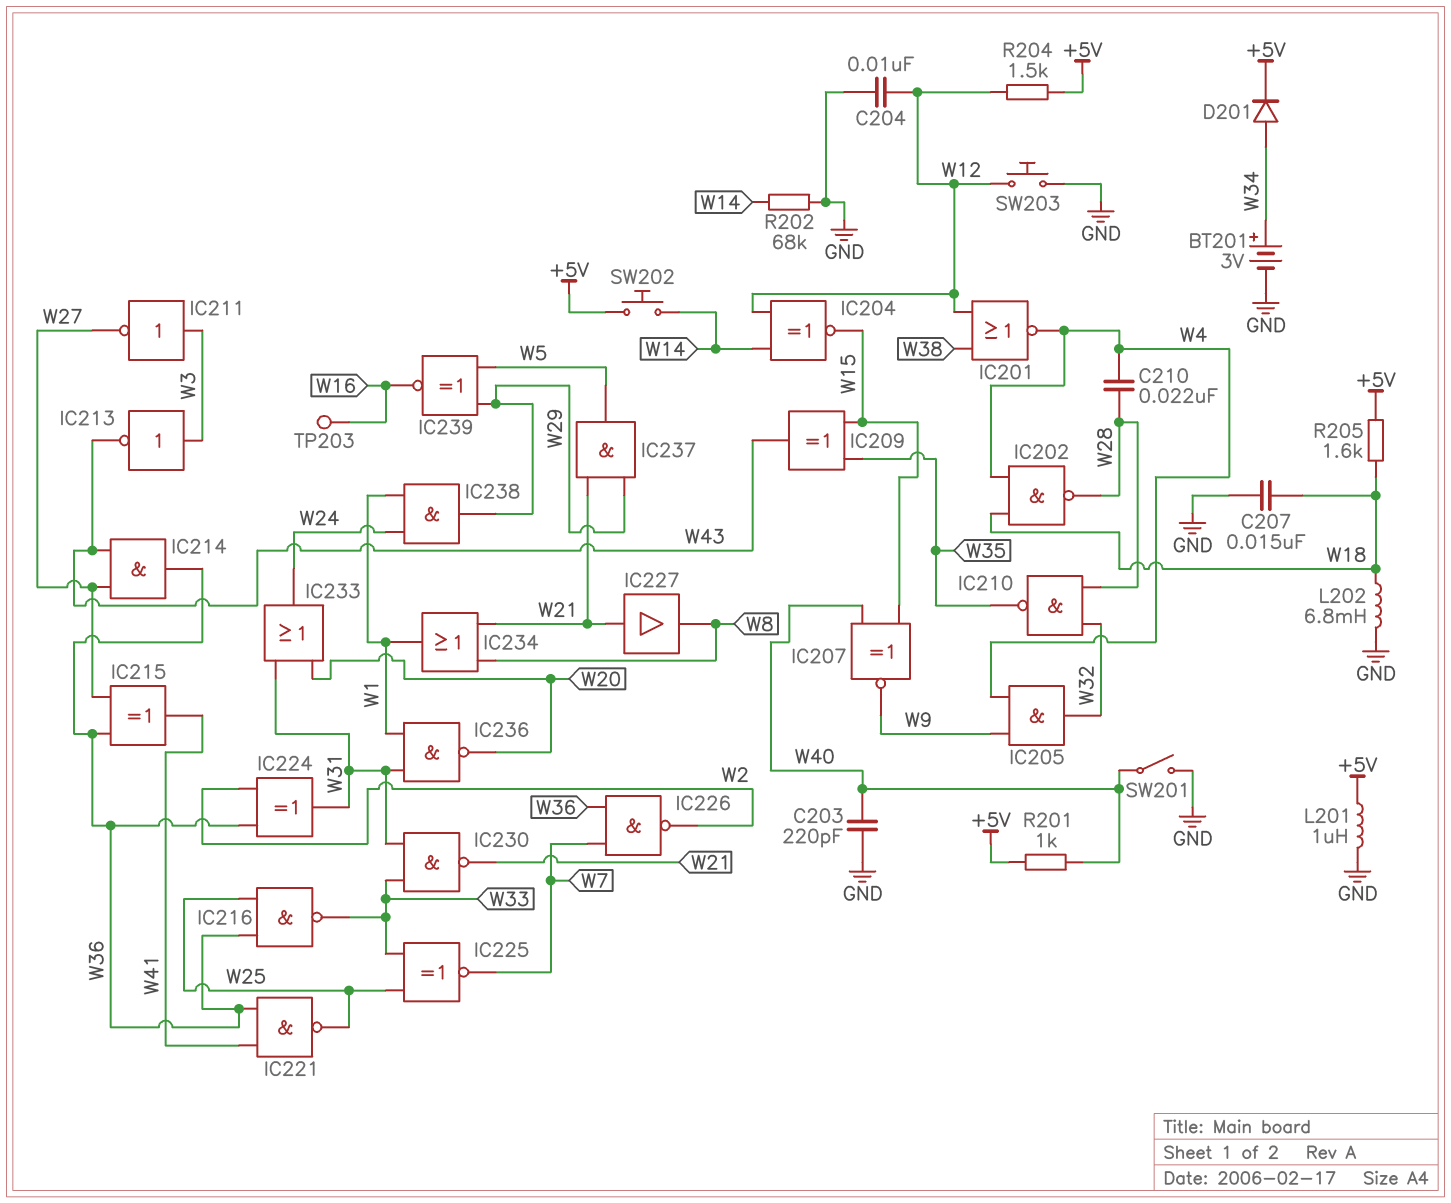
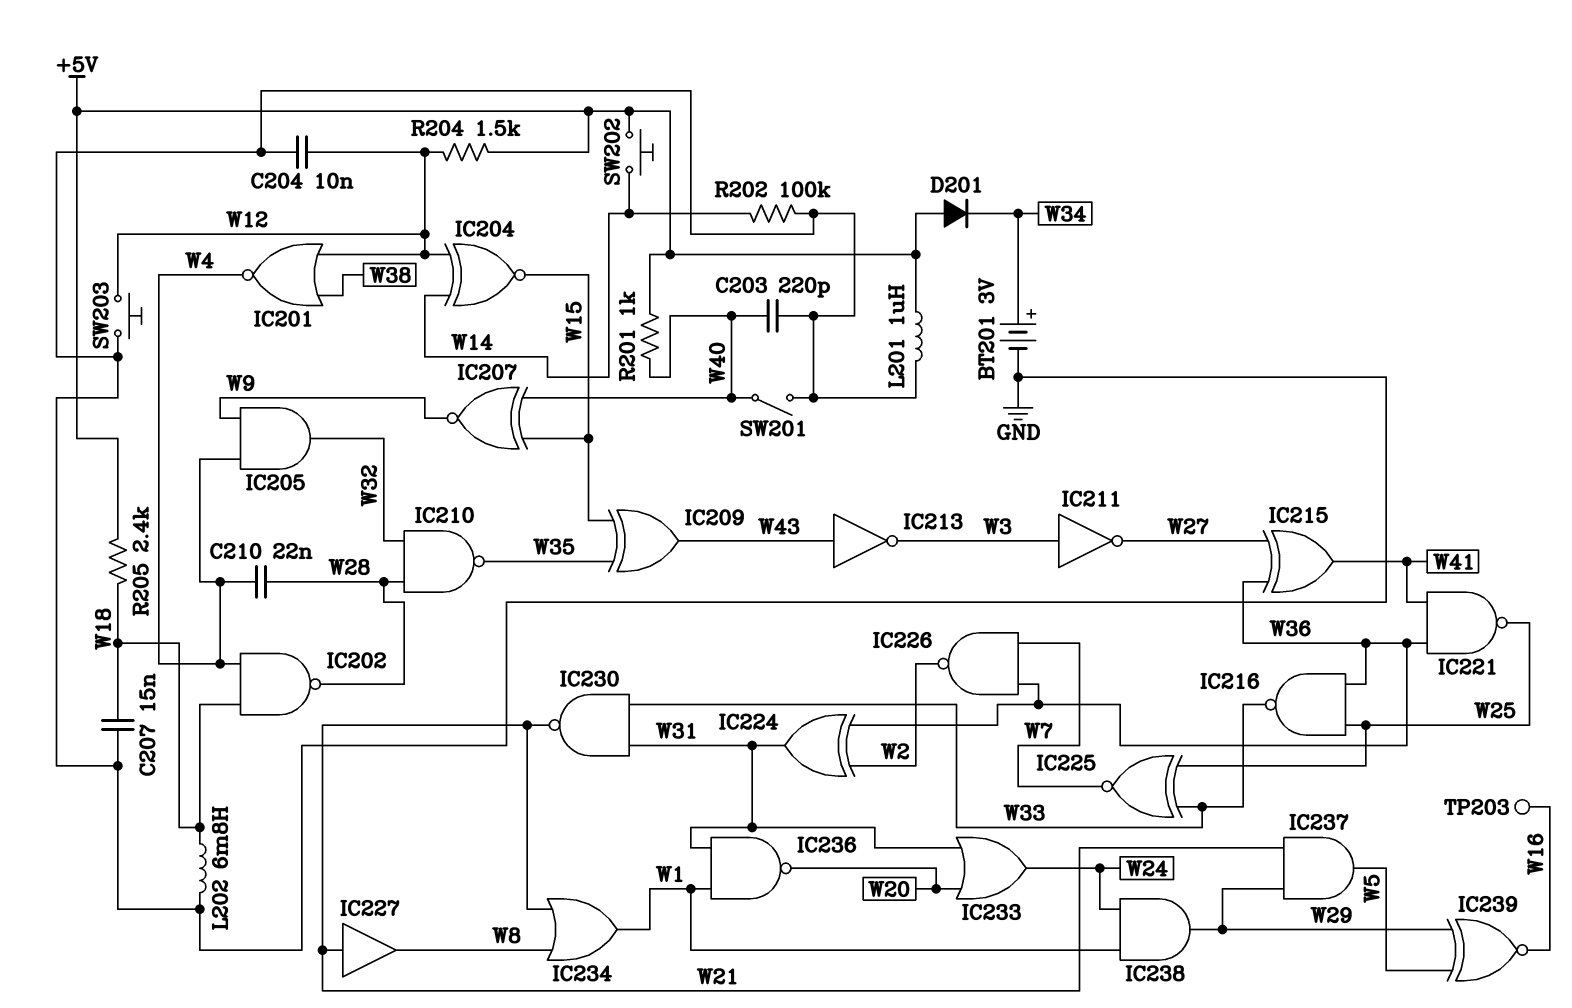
D201: diode (A W34, K +5V) -> diode (A +5V, K W34)
IC213: NOT (in W3, out W43) -> NOT (in W43, out W3)
IC214: AND (in W27, in W43, out W36) -> none
R202: 68k (GND, W14) -> 100k (GND, W14)
R205: 1.6k (+5V, W18) -> 2.4k (+5V, W18)

